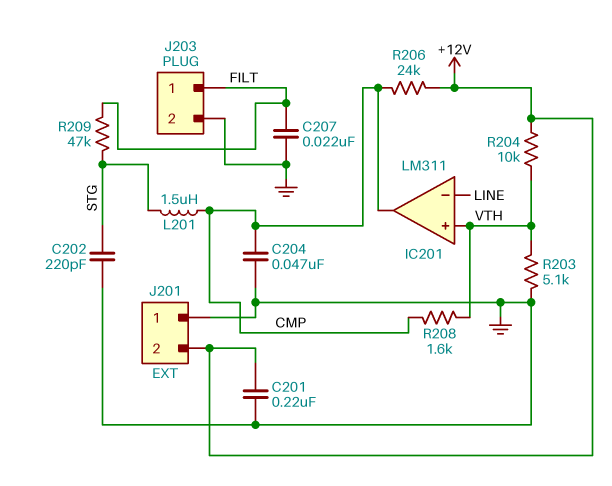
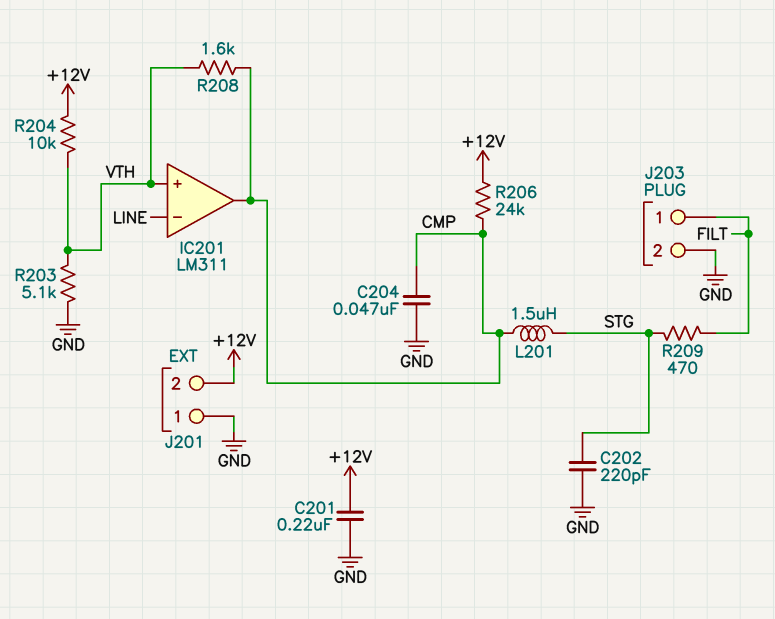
C207: 22nF (FILT, GND) -> none
R209: 47k (FILT, STG) -> 470 (FILT, STG)

